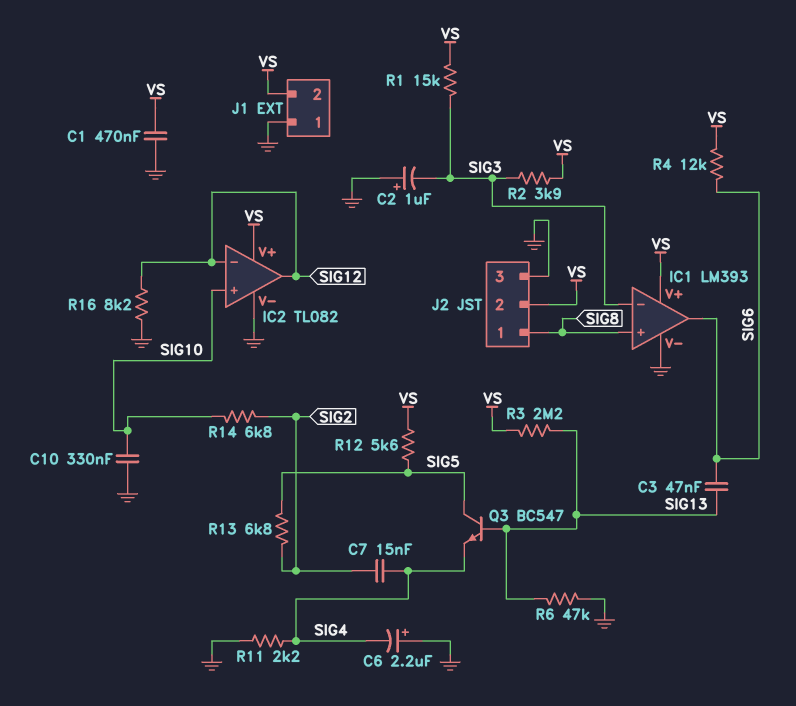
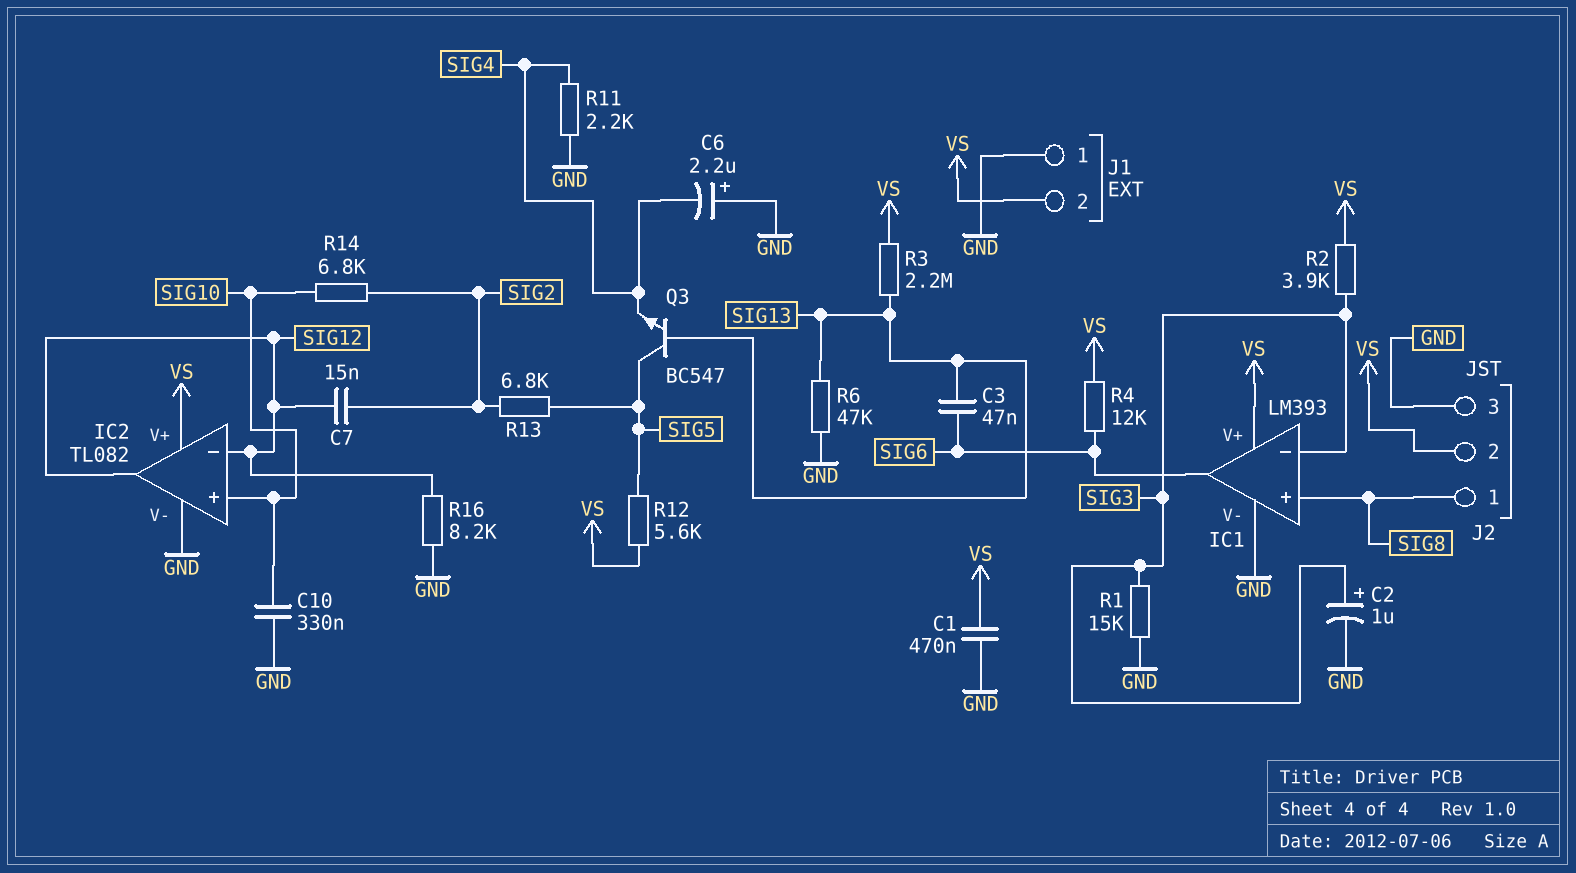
C2: 1uF (plus GND, minus SIG3) -> 1uF (plus SIG3, minus GND)
C7: 15nF (SIG2, SIG4) -> 15nF (SIG2, SIG12)
R1: 15k (SIG3, VS) -> 15k (GND, SIG3)

